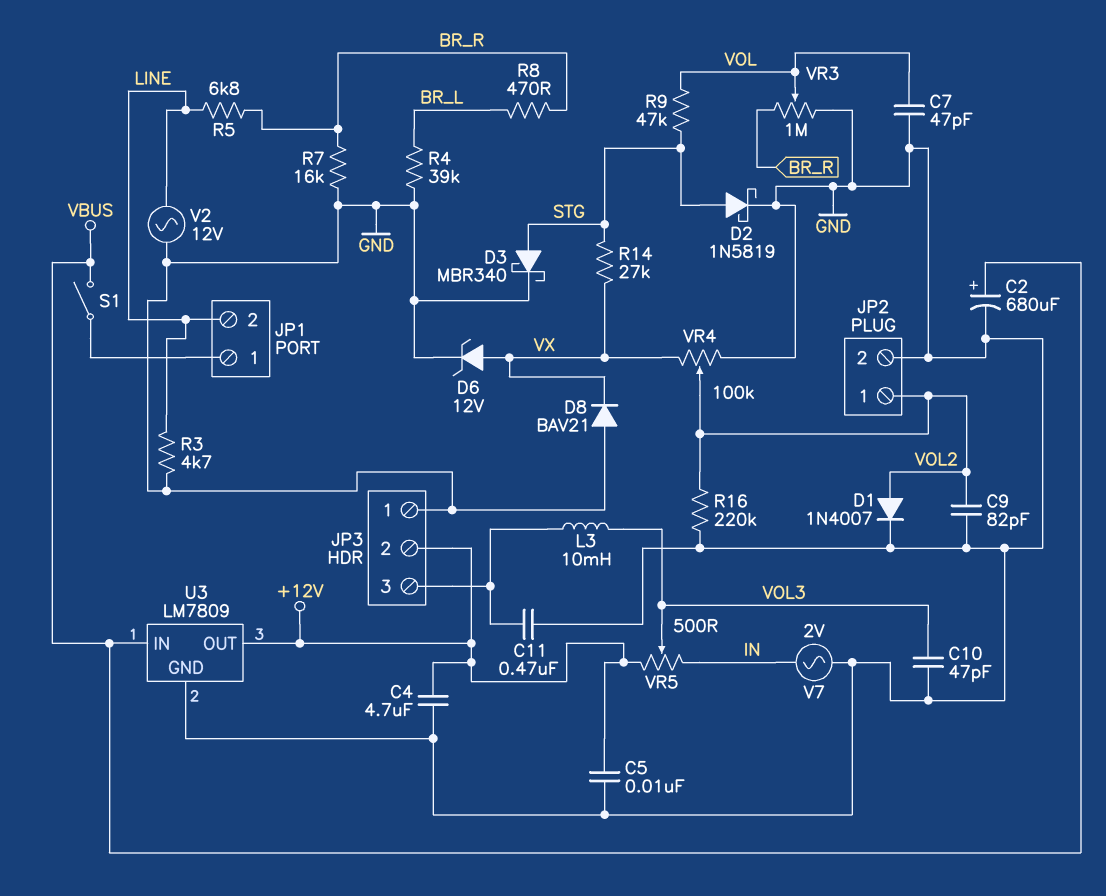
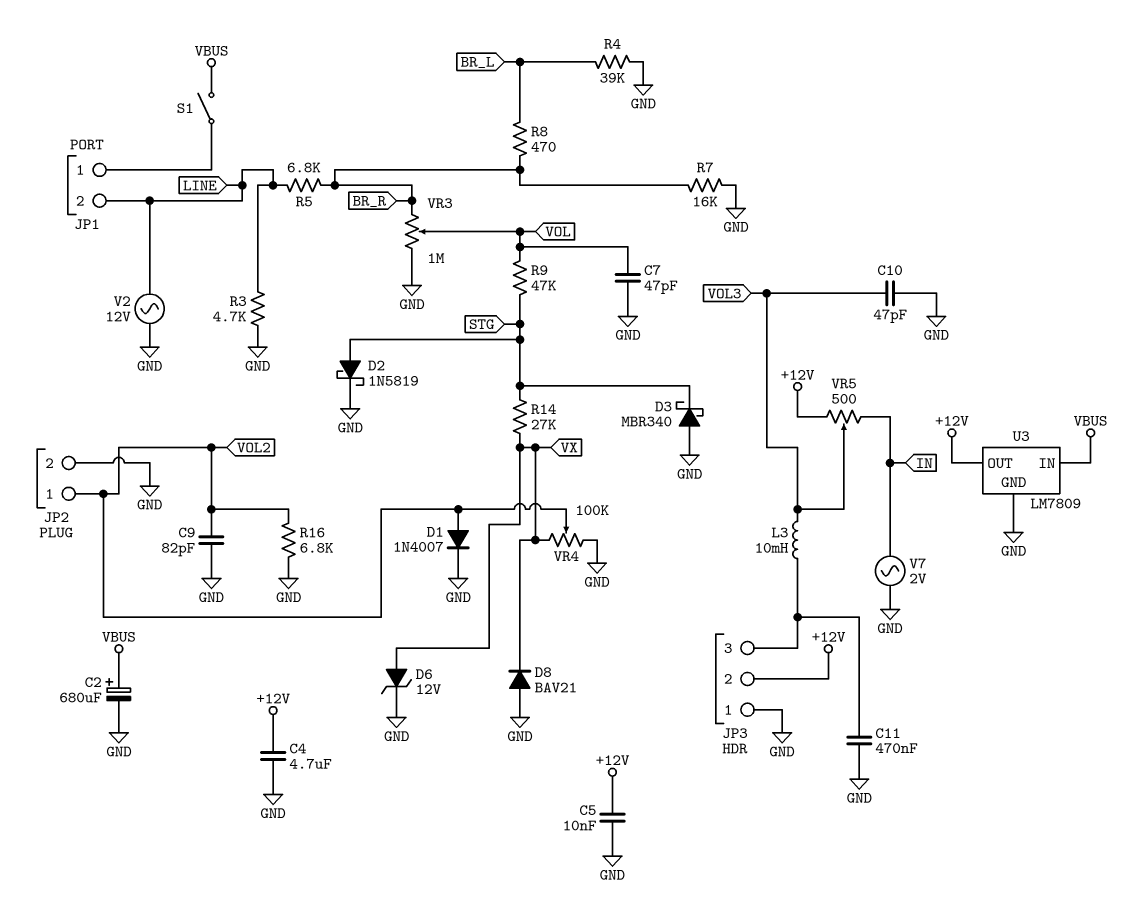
D3: schottky MBR340 (A STG, K GND) -> schottky MBR340 (A GND, K STG)
R16: 220k (GND, VOL2) -> 6.8k (GND, VOL2)

